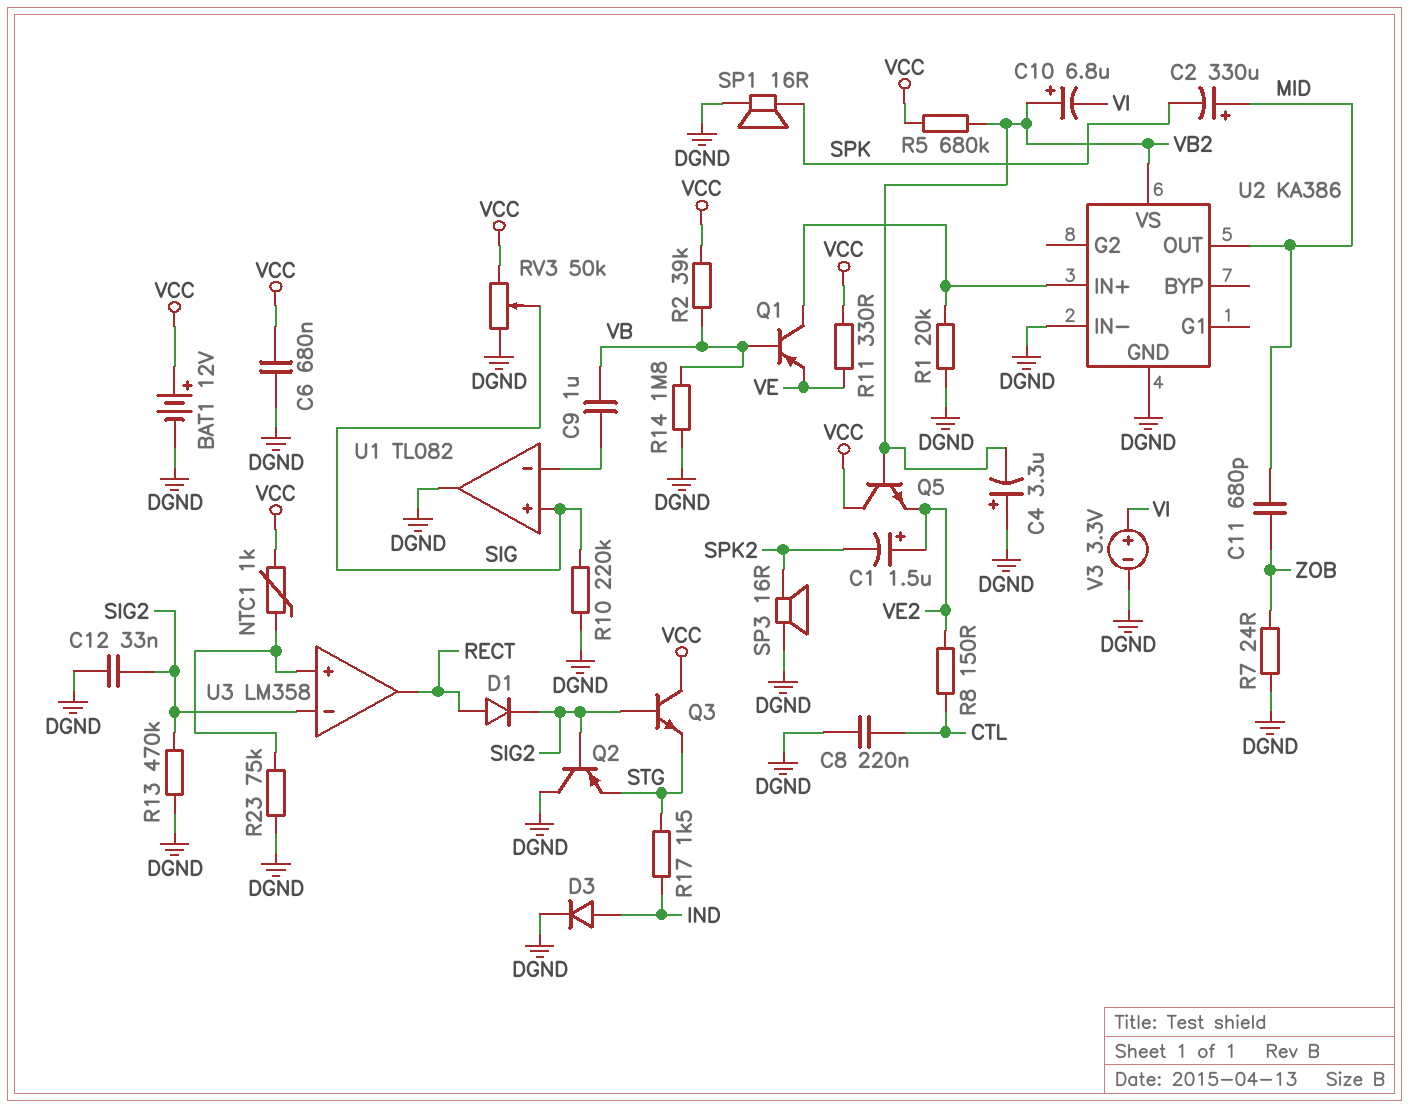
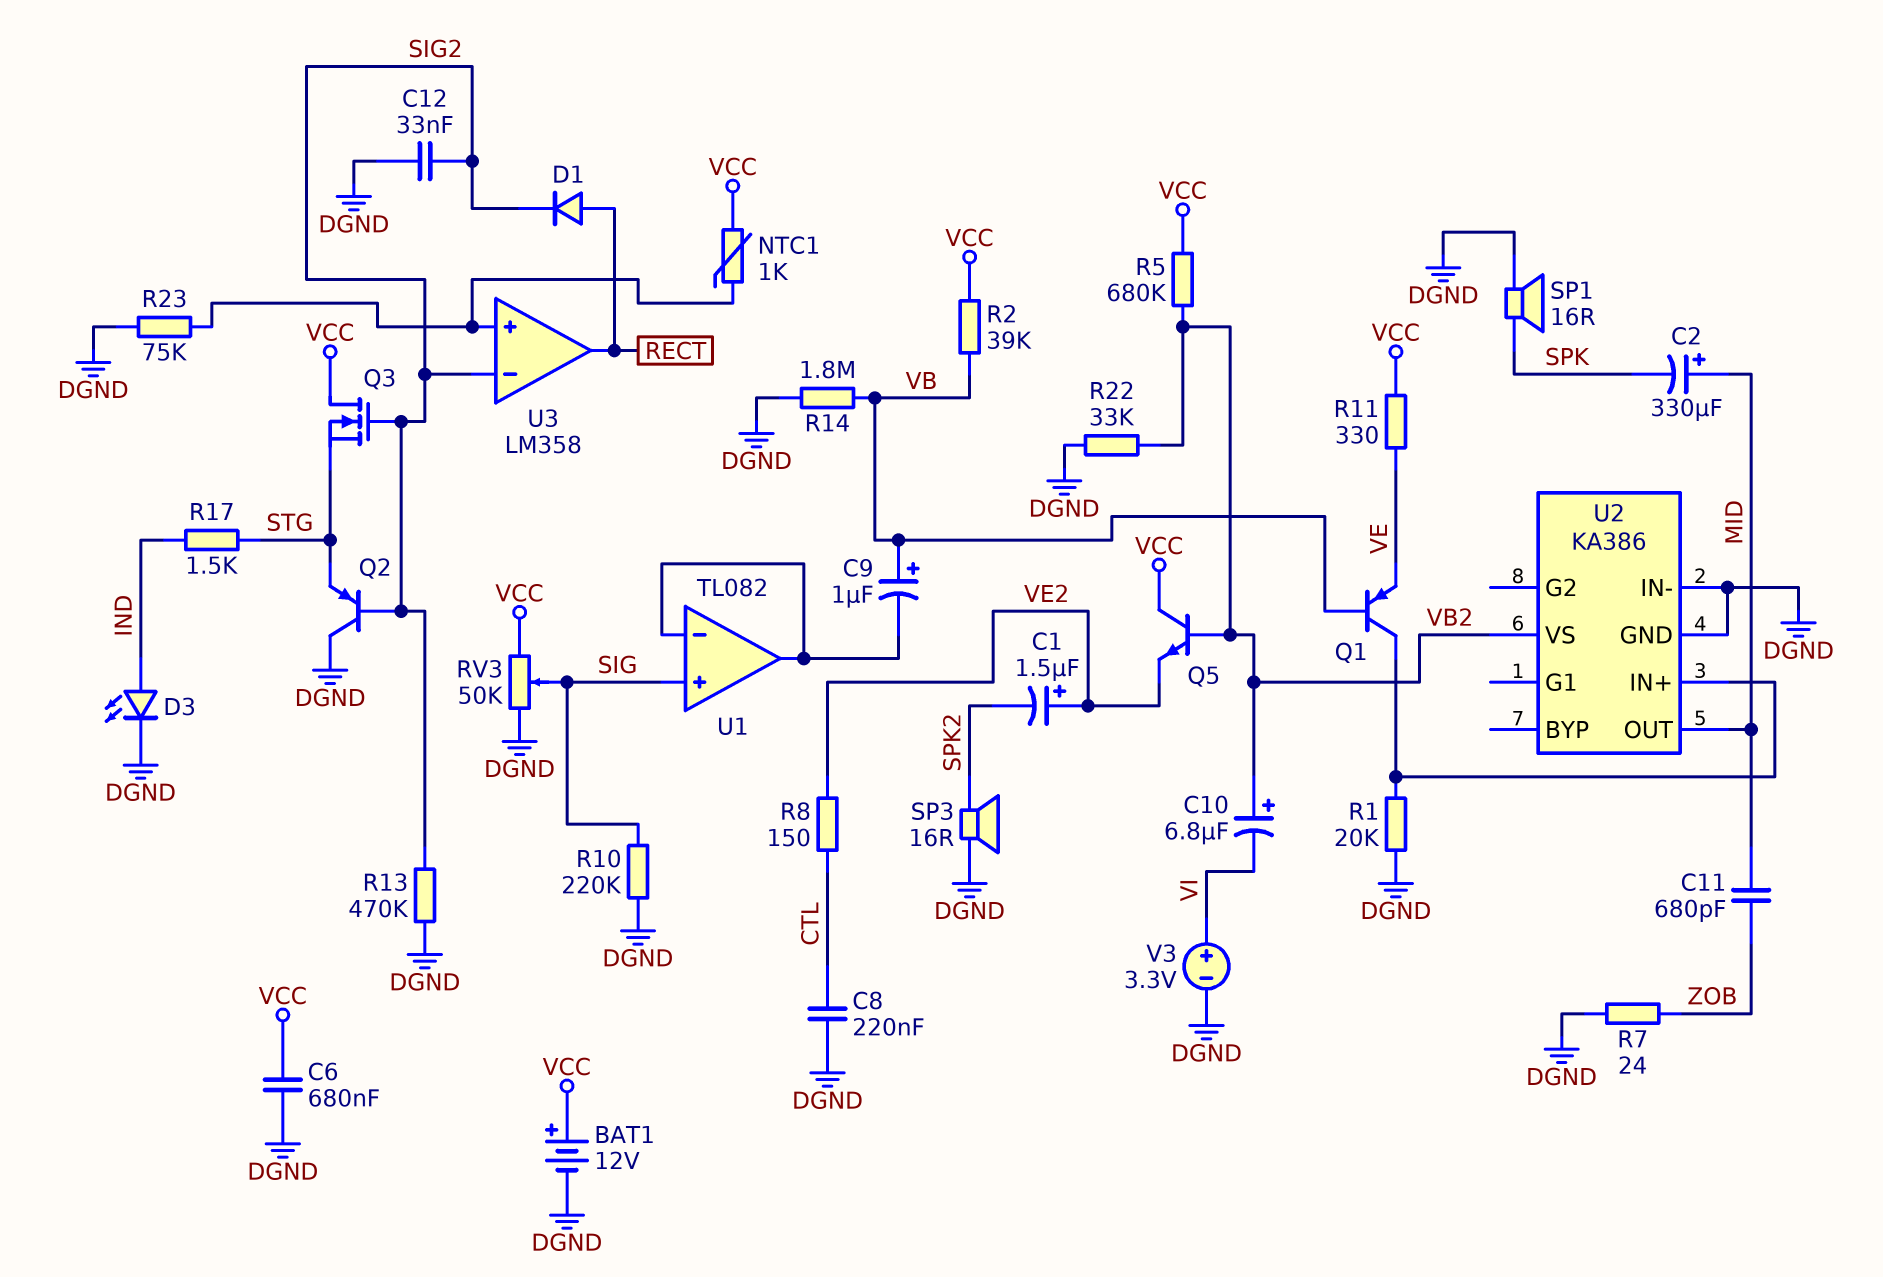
C4: 3.3uF (plus DGND, minus VB2) -> none
C9: 1uF (U1/in-, VB) -> 1uF (plus VB, minus U1/in-)
D3: diode (A IND, K DGND) -> LED (A IND, K DGND)
Q3: NPN (B SIG2, C VCC, E STG) -> NMOS (G SIG2, D VCC, S STG)
R22: none -> 33k (DGND, VB2)
U1 pin out: DGND -> U1/in-

